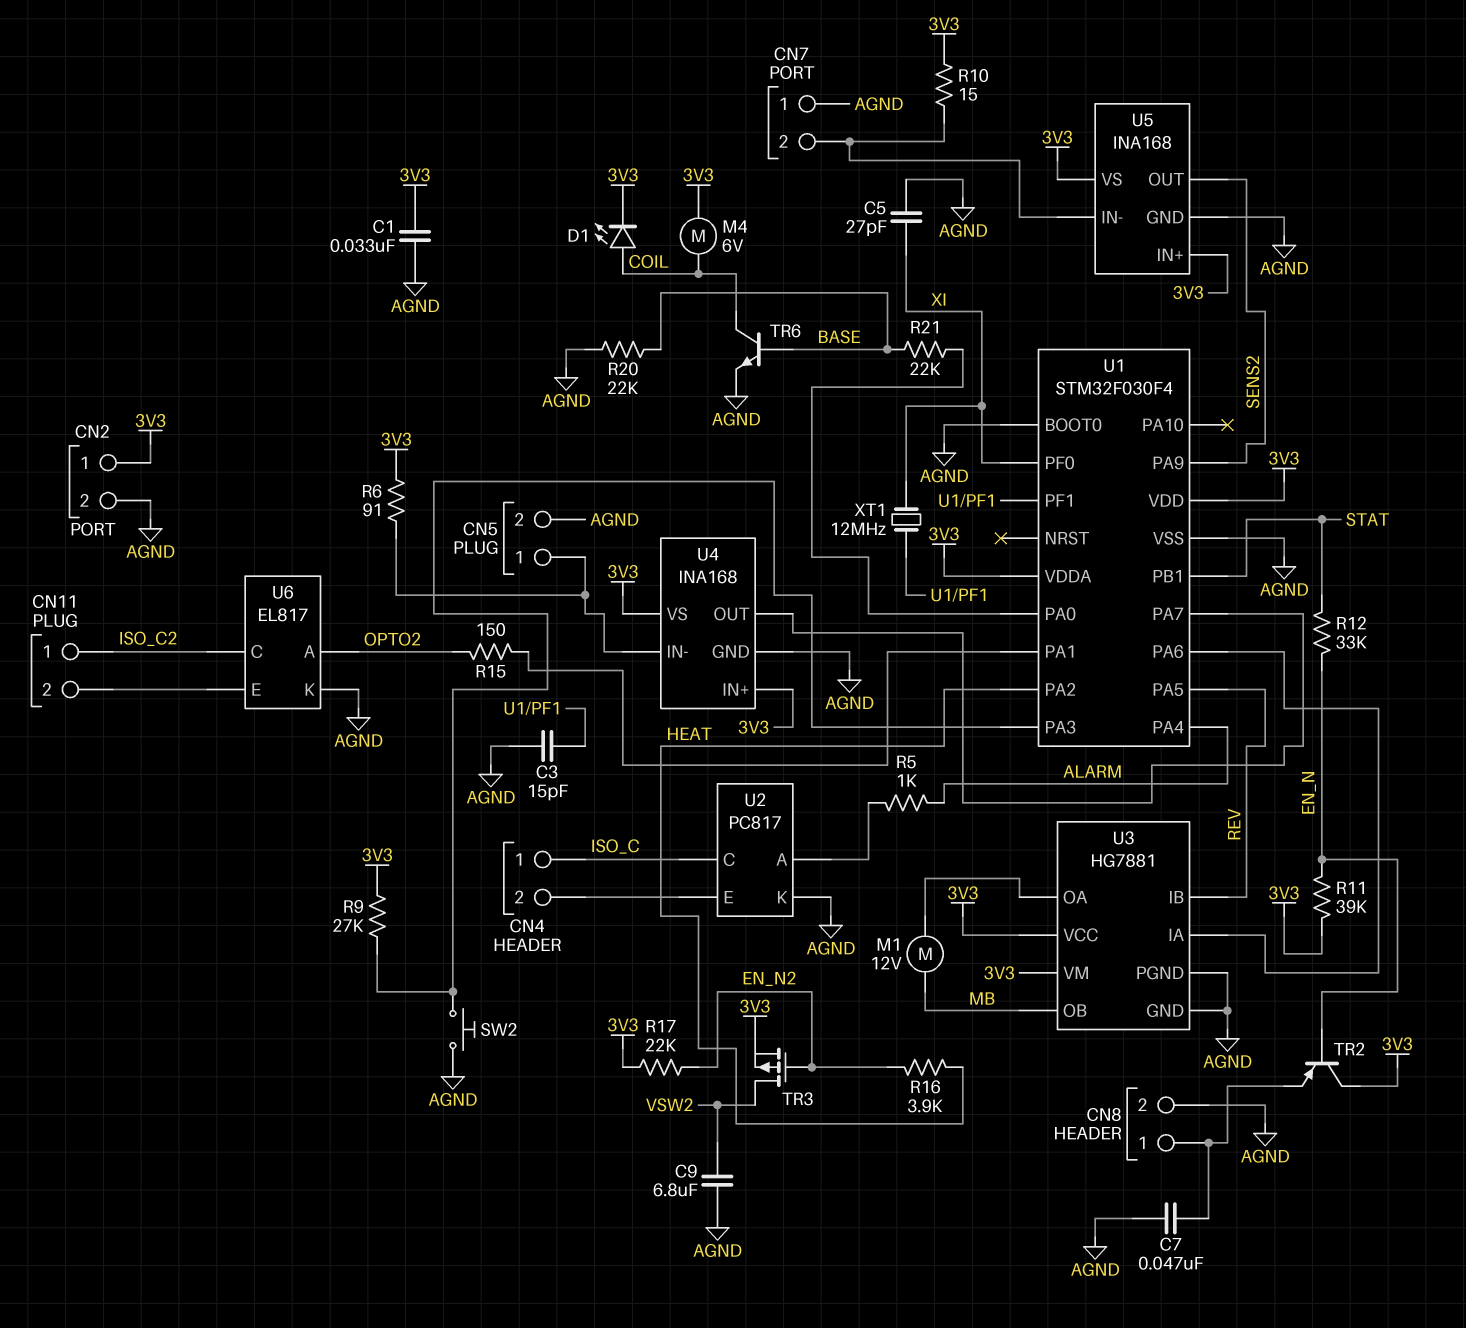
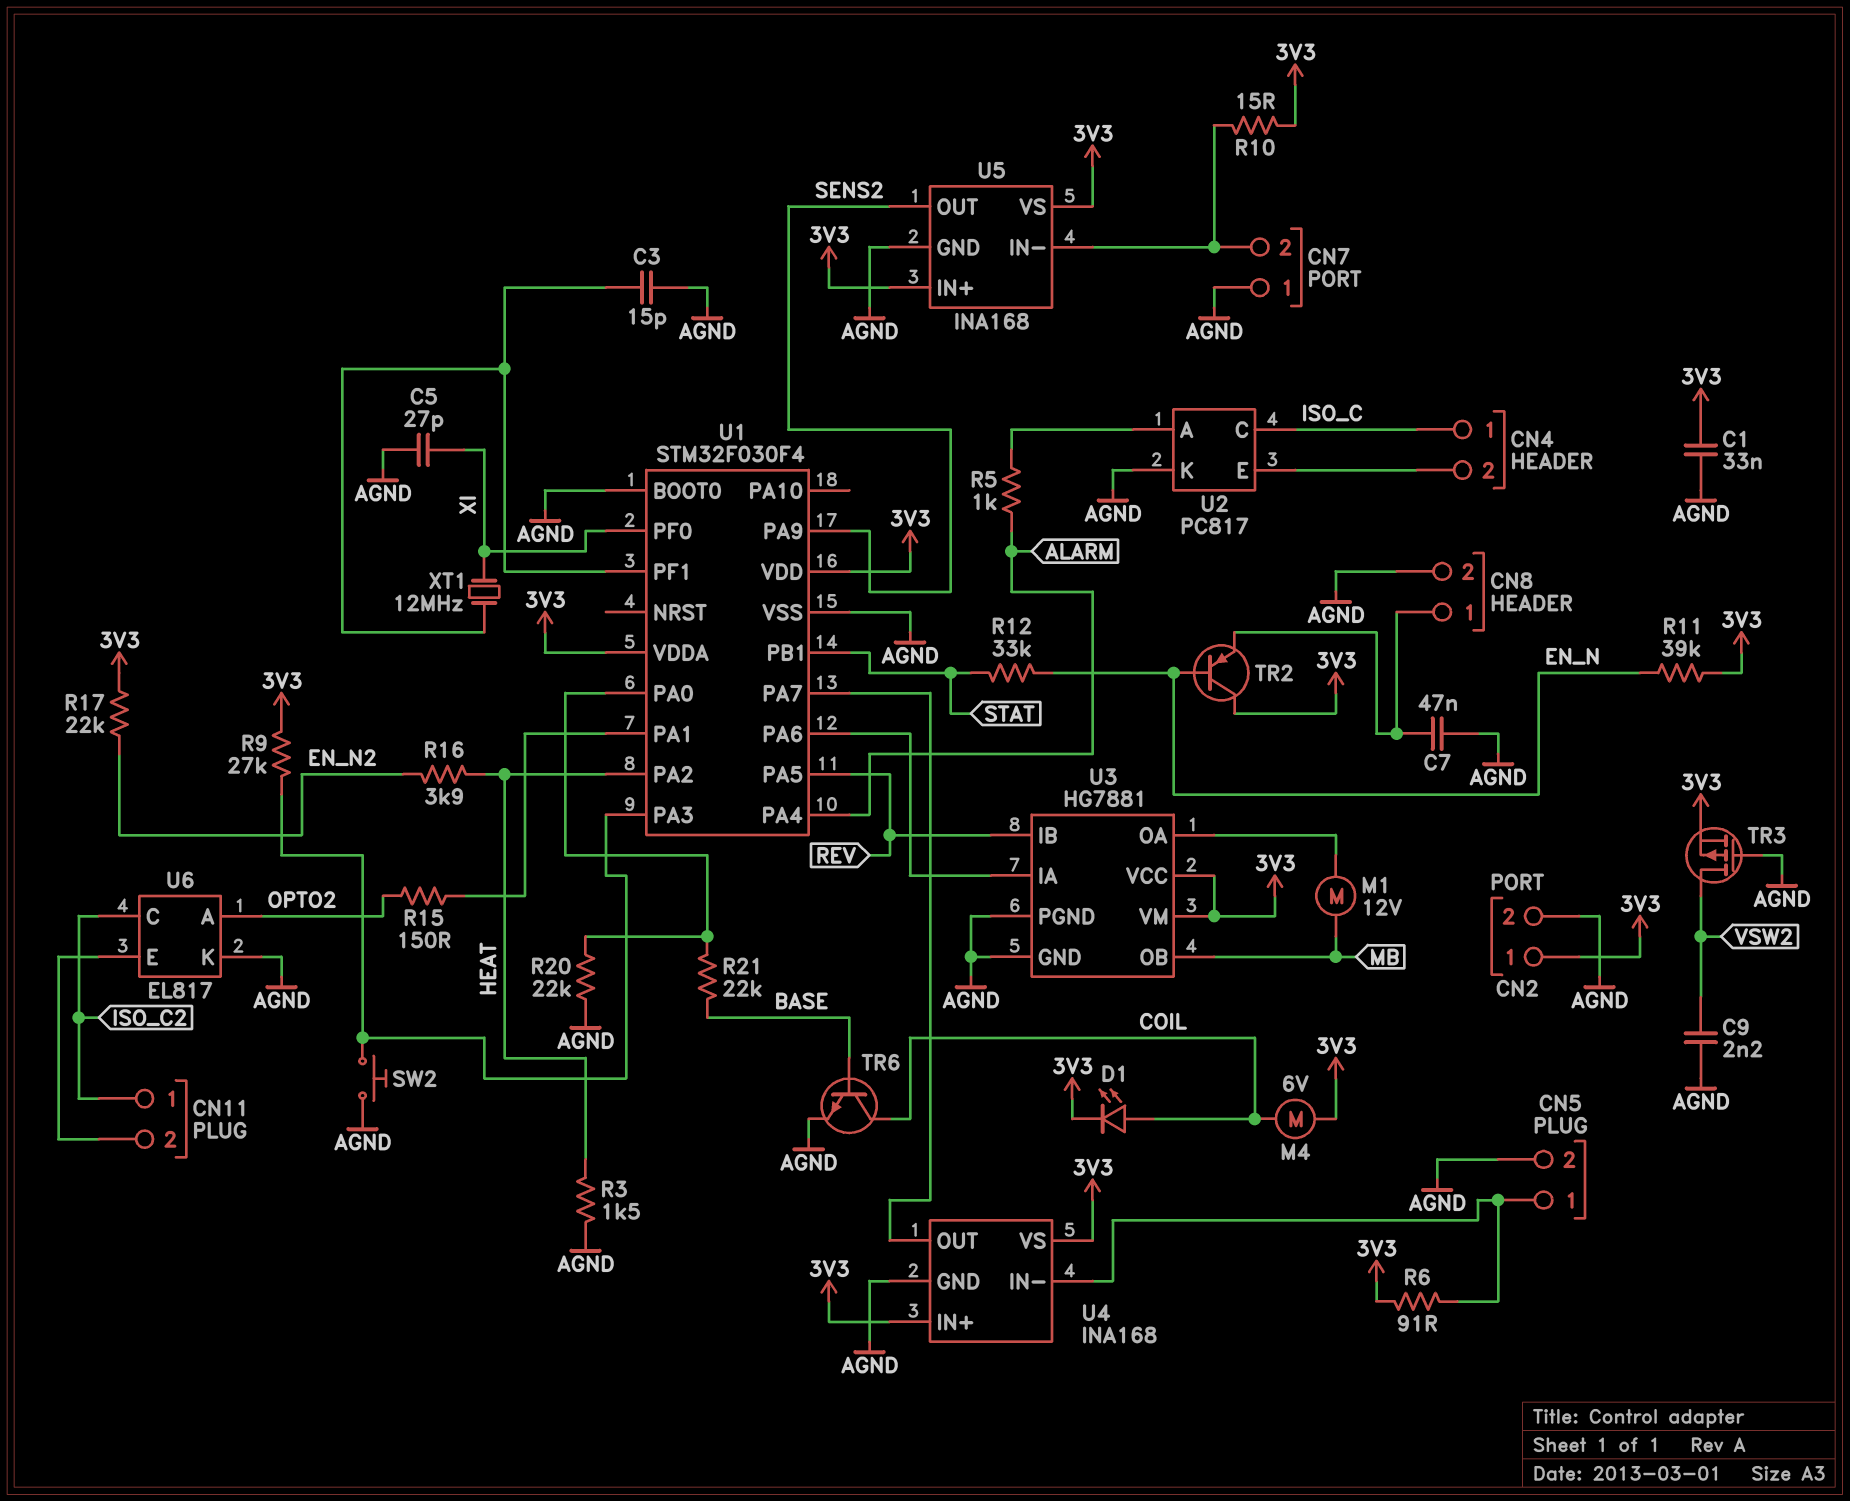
C9: 6.8uF (AGND, VSW2) -> 2.2nF (AGND, VSW2)
R3: none -> 1.5k (AGND, HEAT)
R20: 22k (AGND, BASE) -> 22k (AGND, U1/PA0)
TR3: PMOS (G EN_N2, D VSW2, S 3V3) -> PMOS (G AGND, D VSW2, S 3V3)

